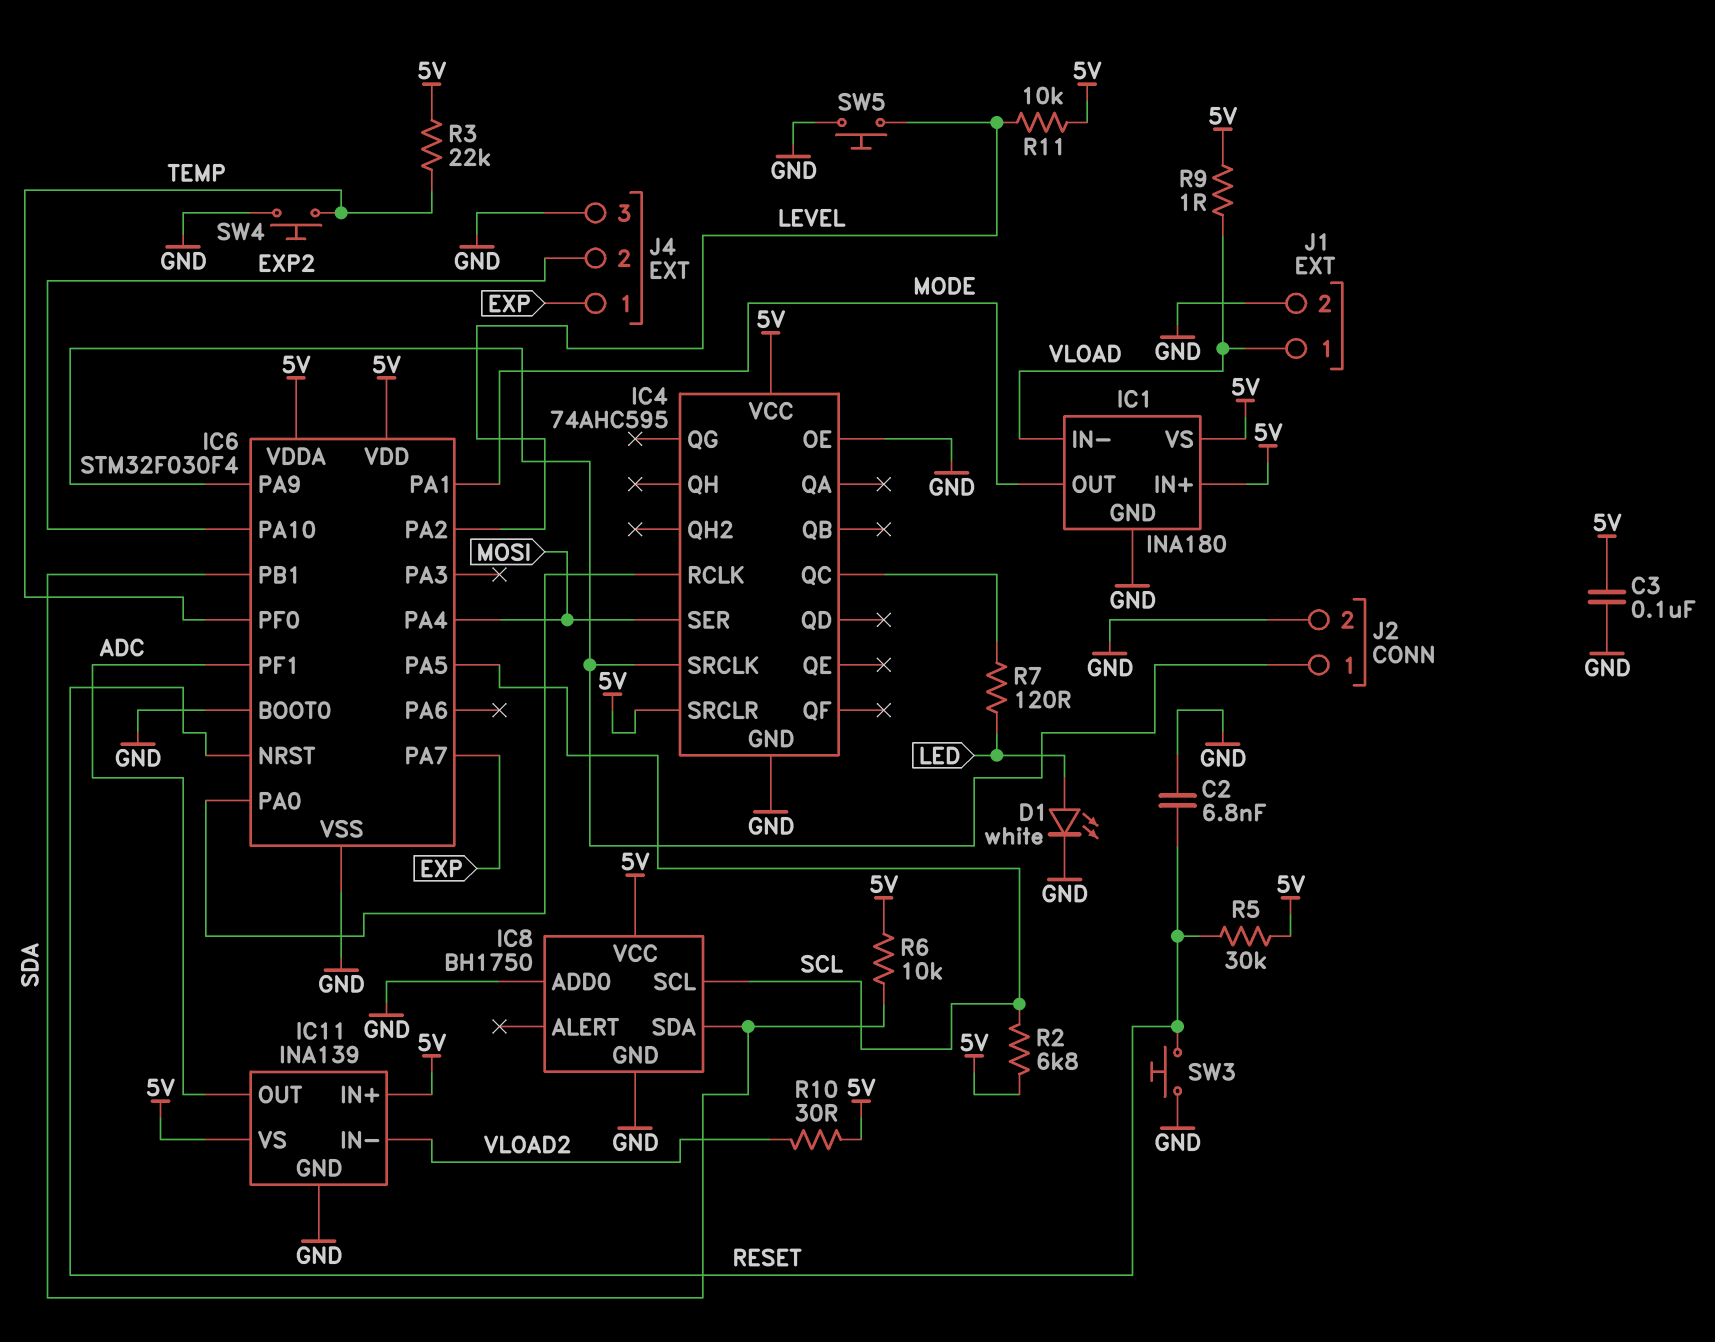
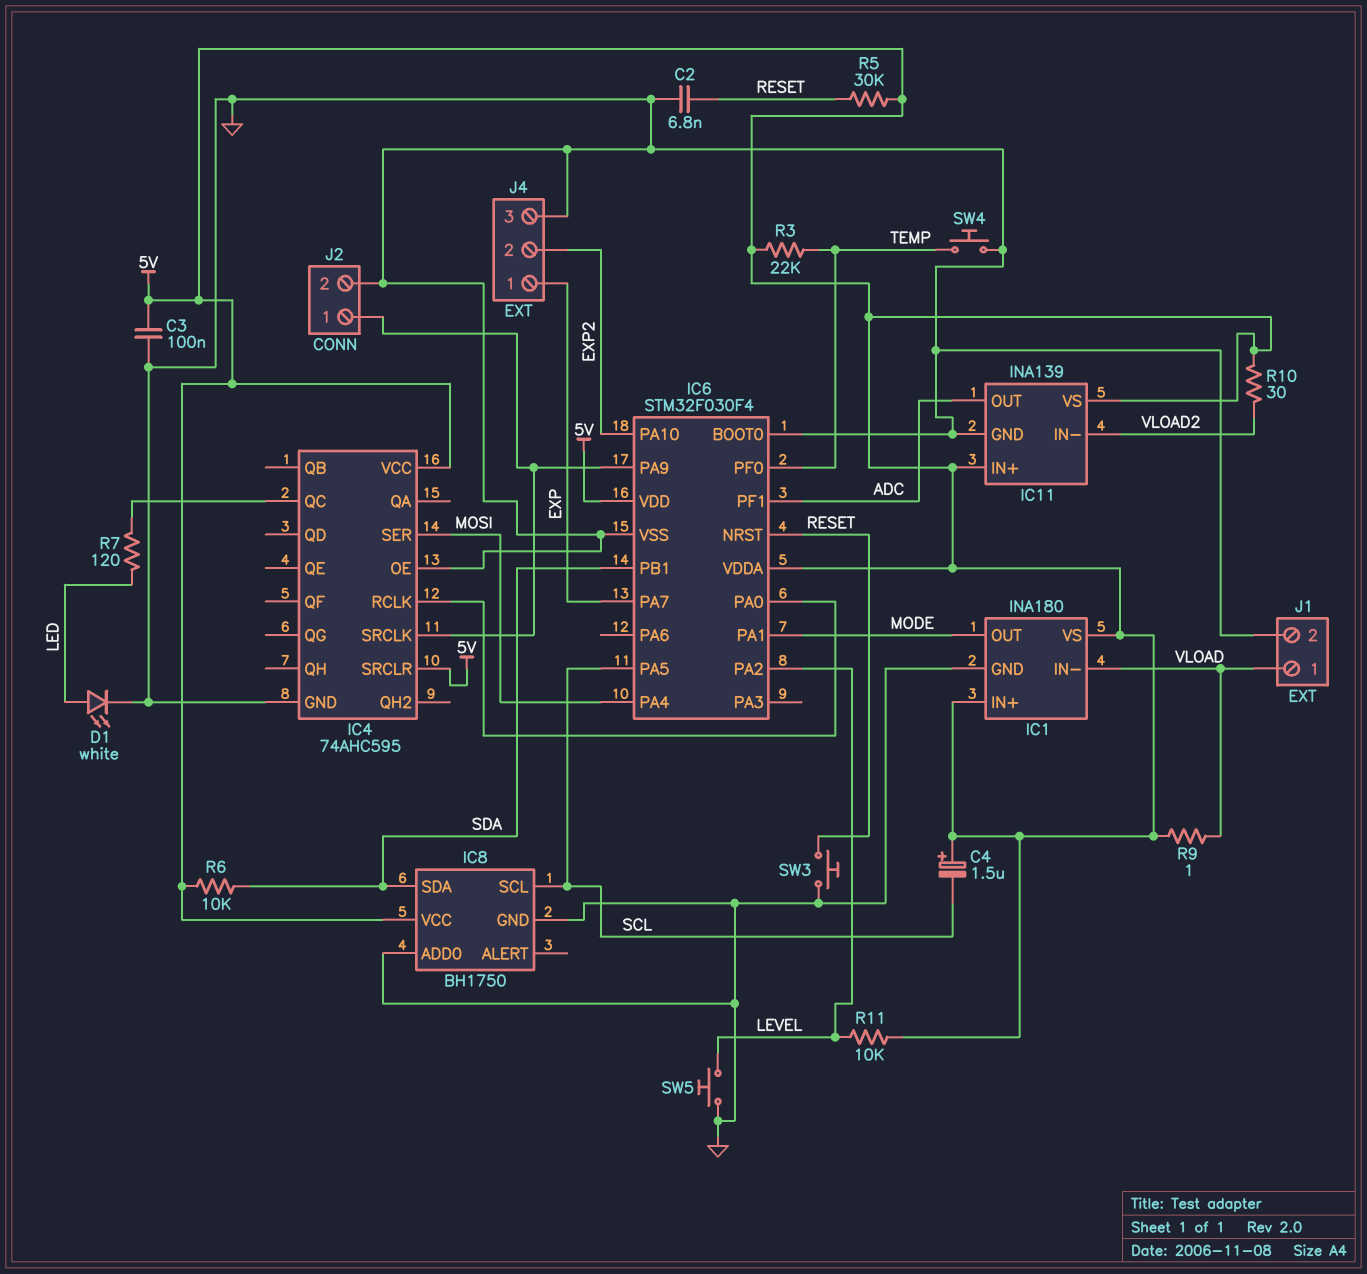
C4: none -> 1.5uF (plus 5V, minus SCL)
R2: 6.8k (5V, SCL) -> none

